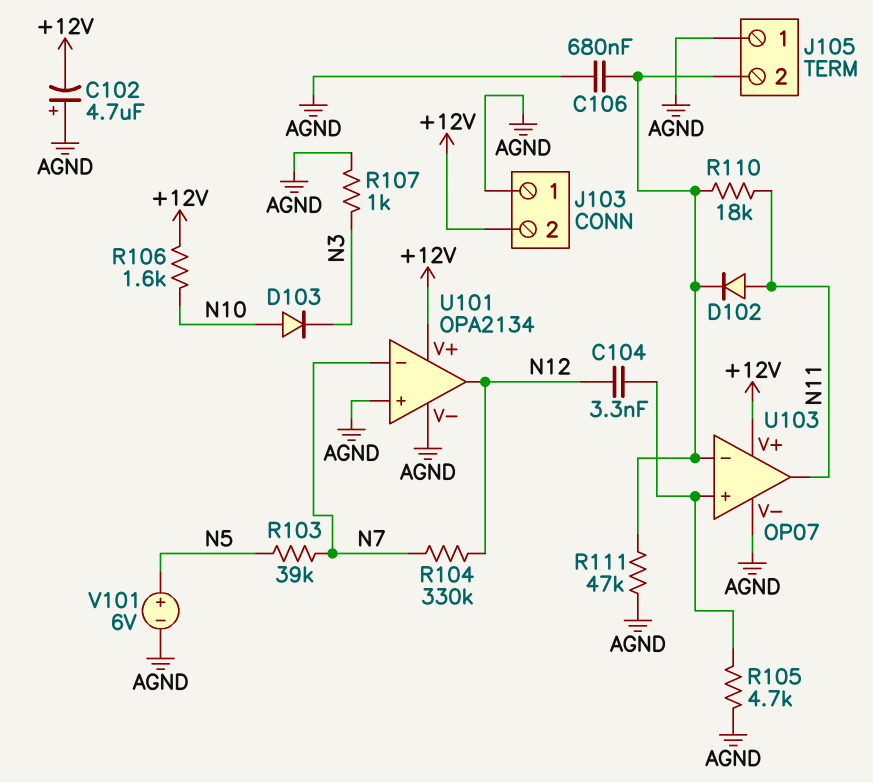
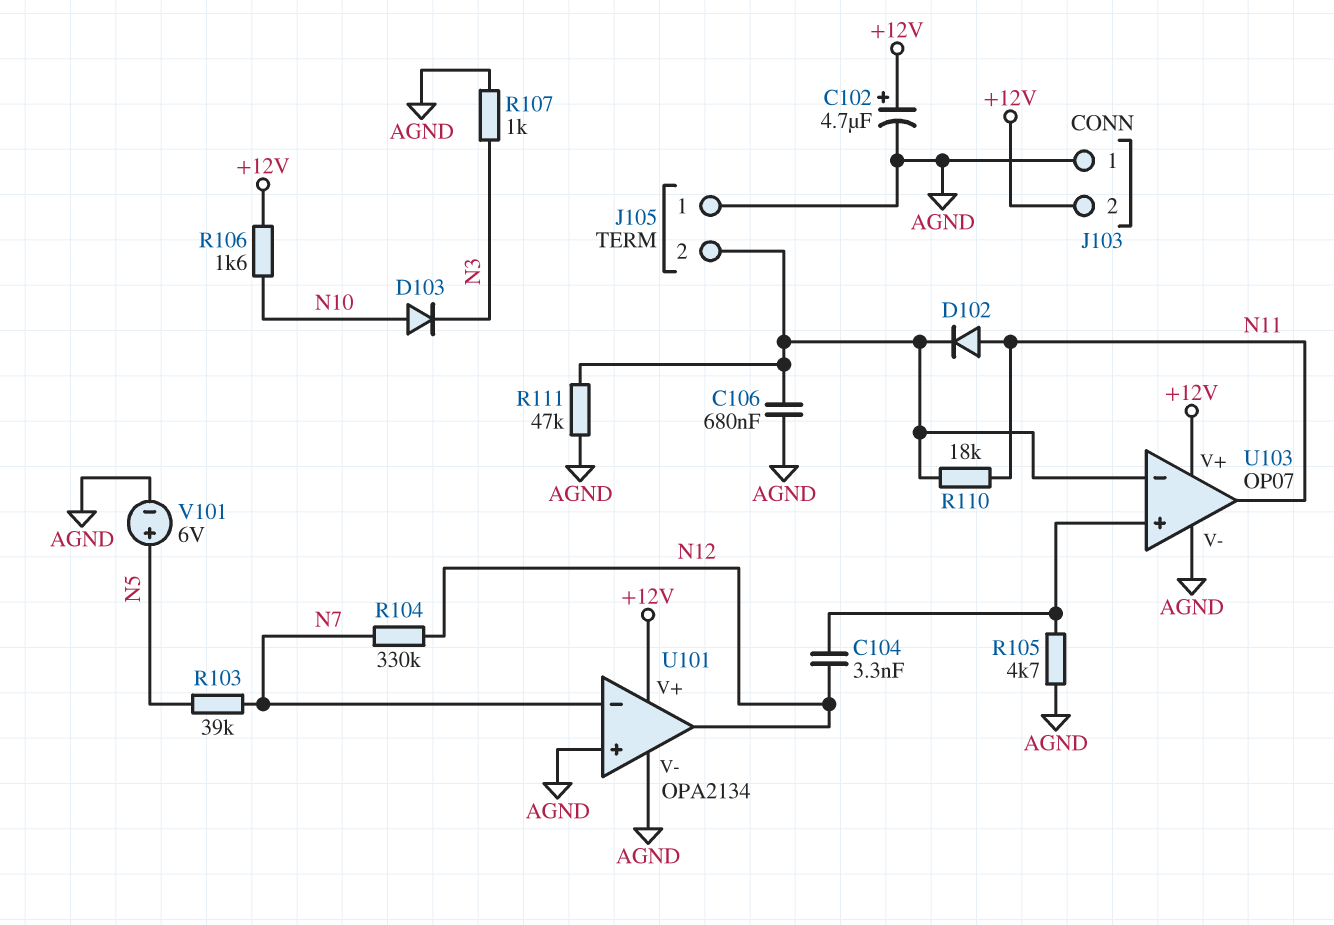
C102: 4.7uF (plus AGND, minus +12V) -> 4.7uF (plus +12V, minus AGND)

